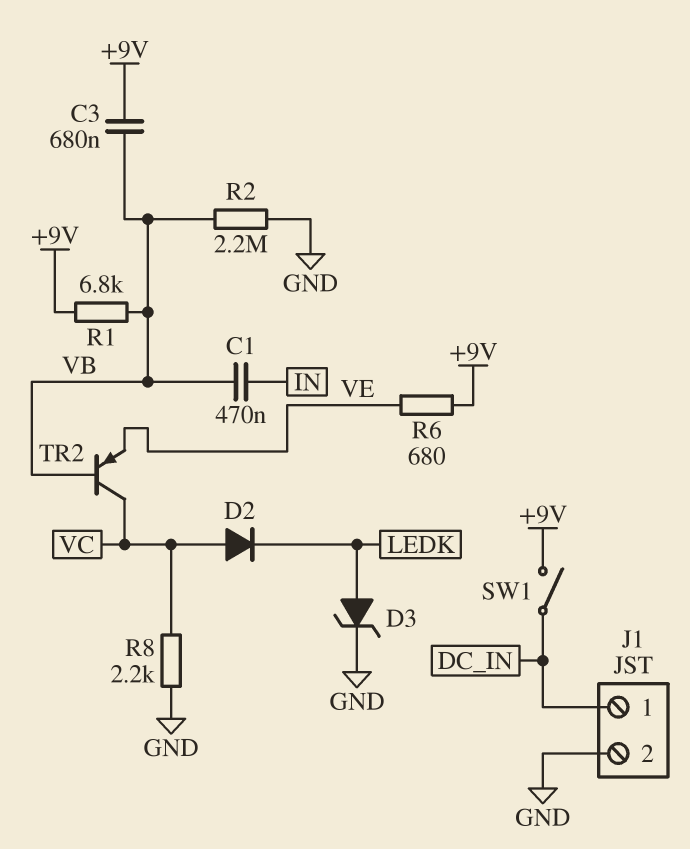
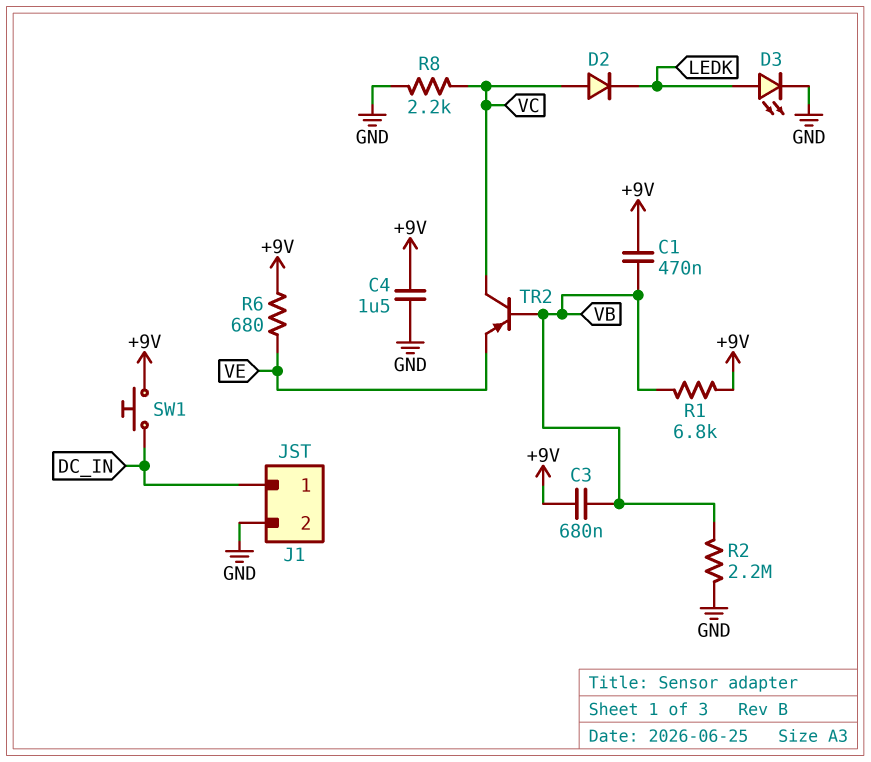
C1: 470nF (IN, VB) -> 470nF (+9V, VB)
C4: none -> 1.5uF (+9V, GND)
D3: zener (A LEDK, K GND) -> LED (A LEDK, K GND)
SW1: switch (+9V, DC_IN) -> button (+9V, DC_IN)

